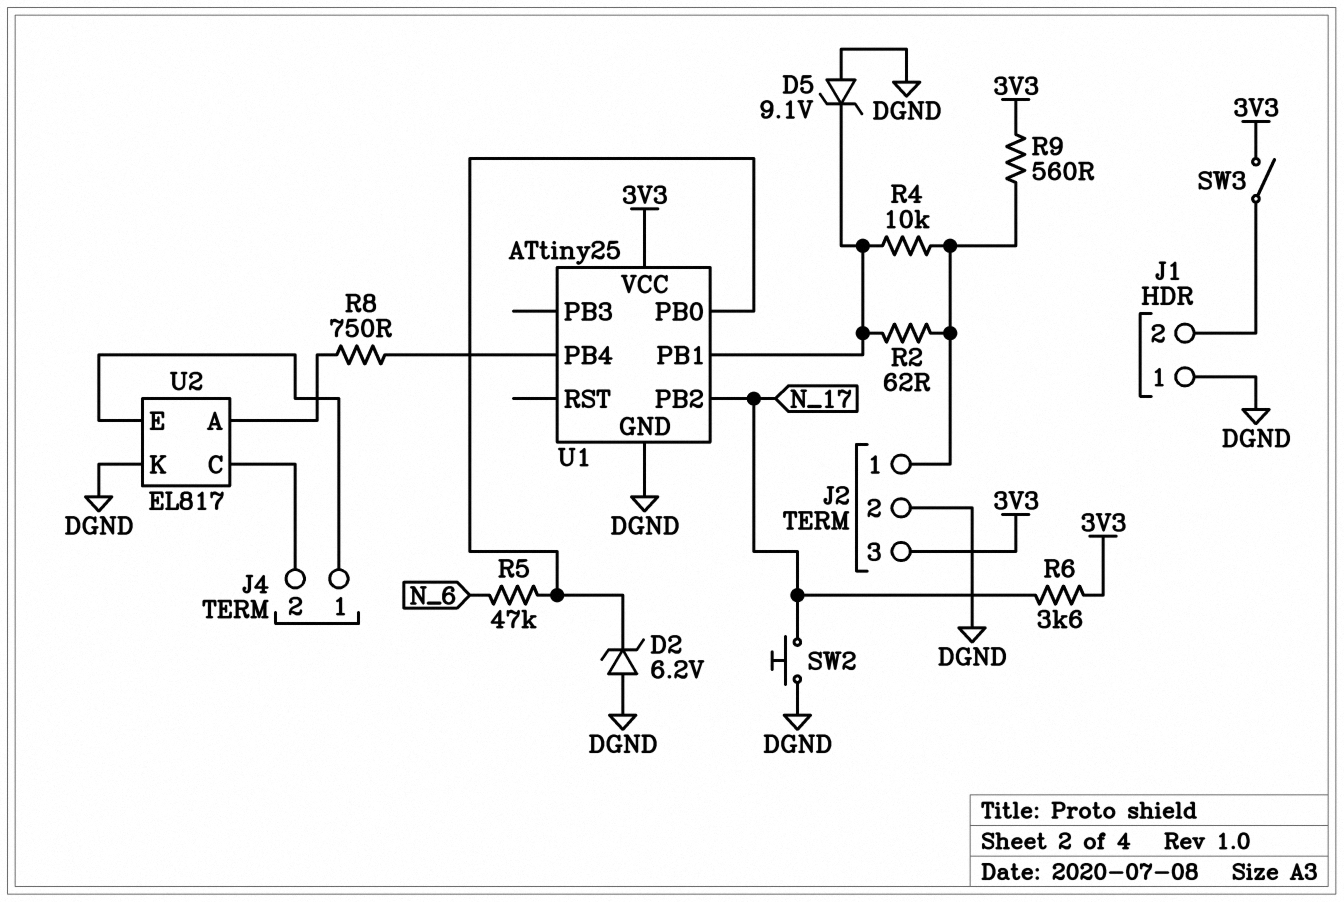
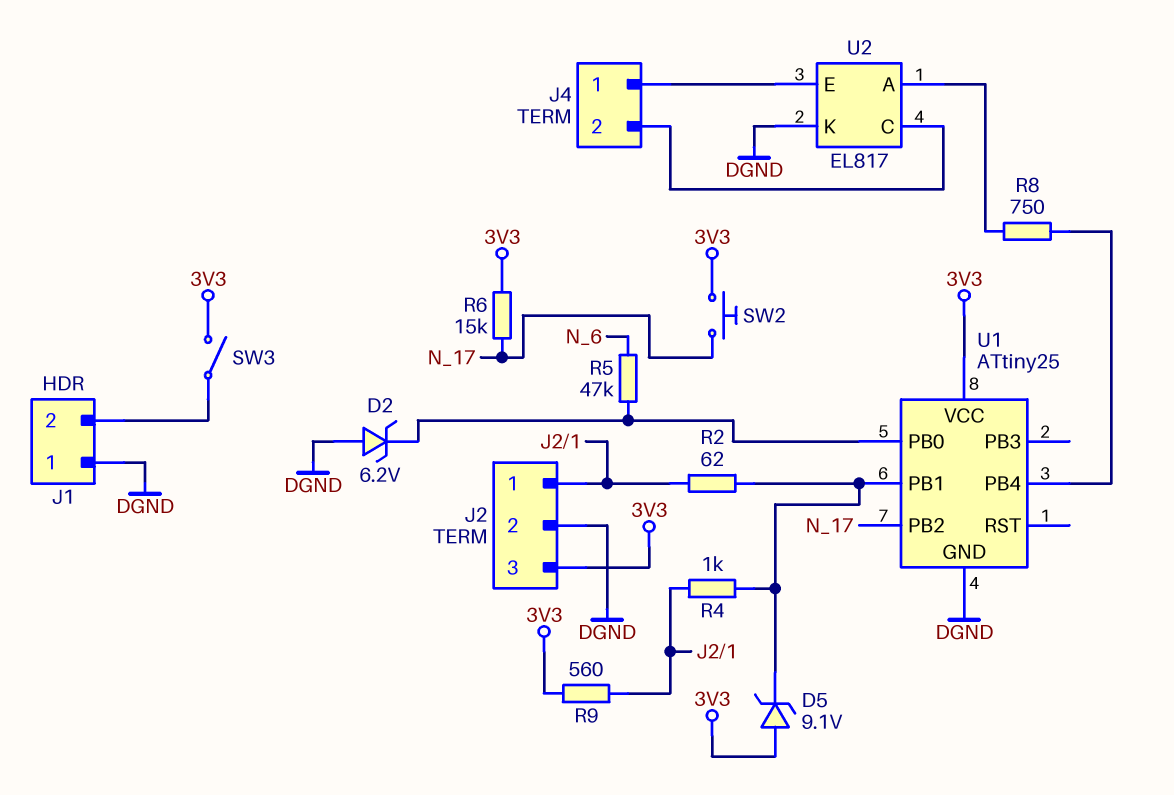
D5: zener 9.1V (A DGND, K U1/PB1) -> zener 9.1V (A 3V3, K U1/PB1)
R4: 10k (J2/1, U1/PB1) -> 1k (J2/1, U1/PB1)
R6: 3.6k (3V3, N_17) -> 15k (3V3, N_17)
SW2: button (DGND, N_17) -> button (3V3, N_17)

